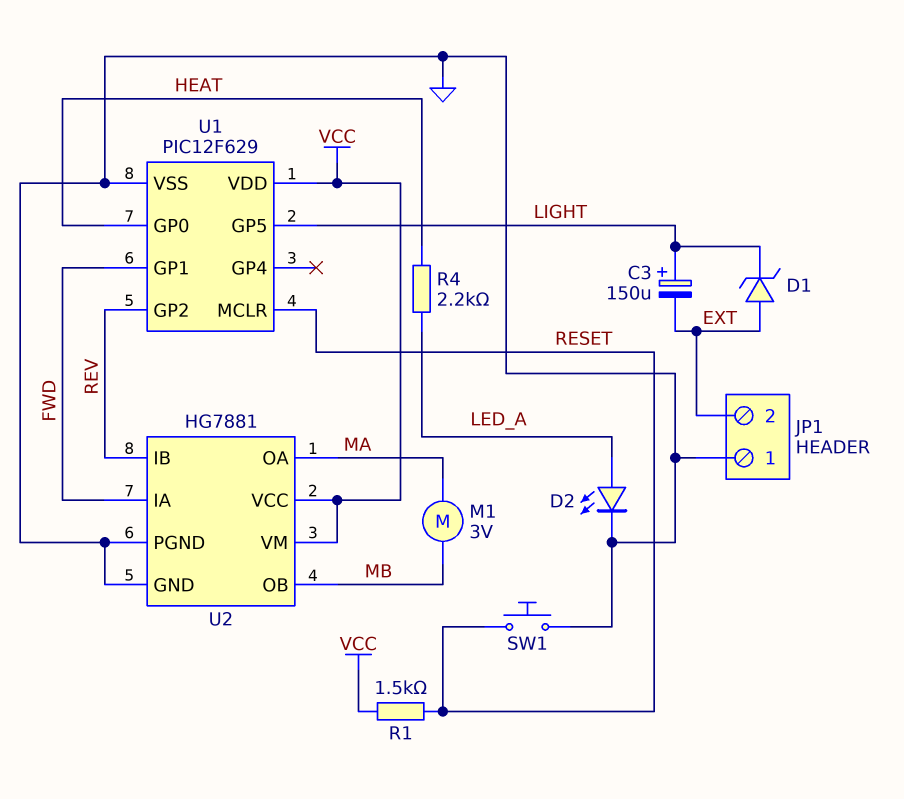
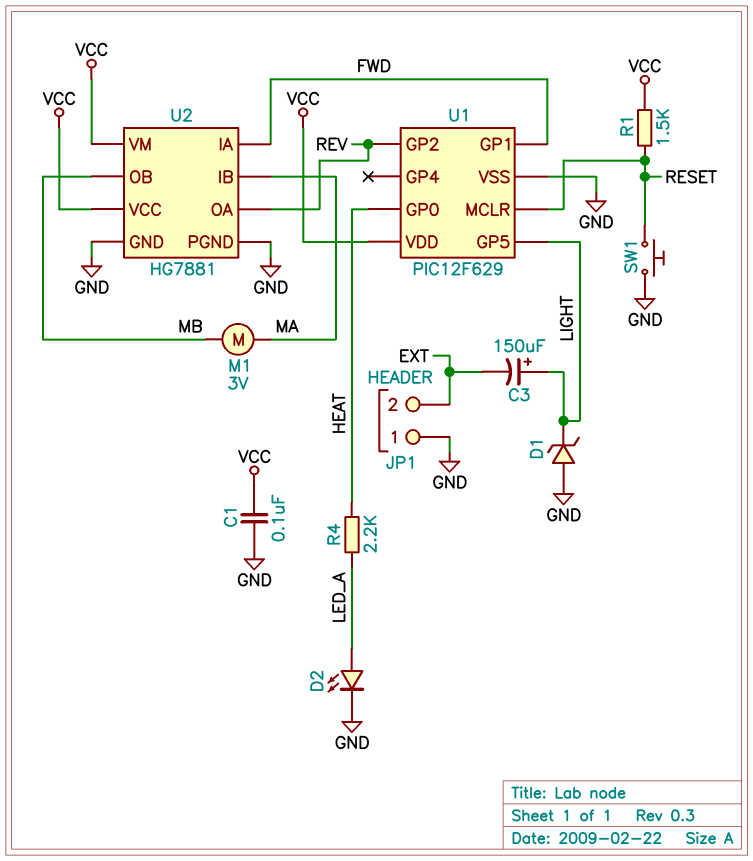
C1: none -> 100nF (GND, VCC)
D1: zener (A EXT, K LIGHT) -> zener (A GND, K LIGHT)
U2 pin IB: REV -> MA
U2 pin OA: MA -> REV

